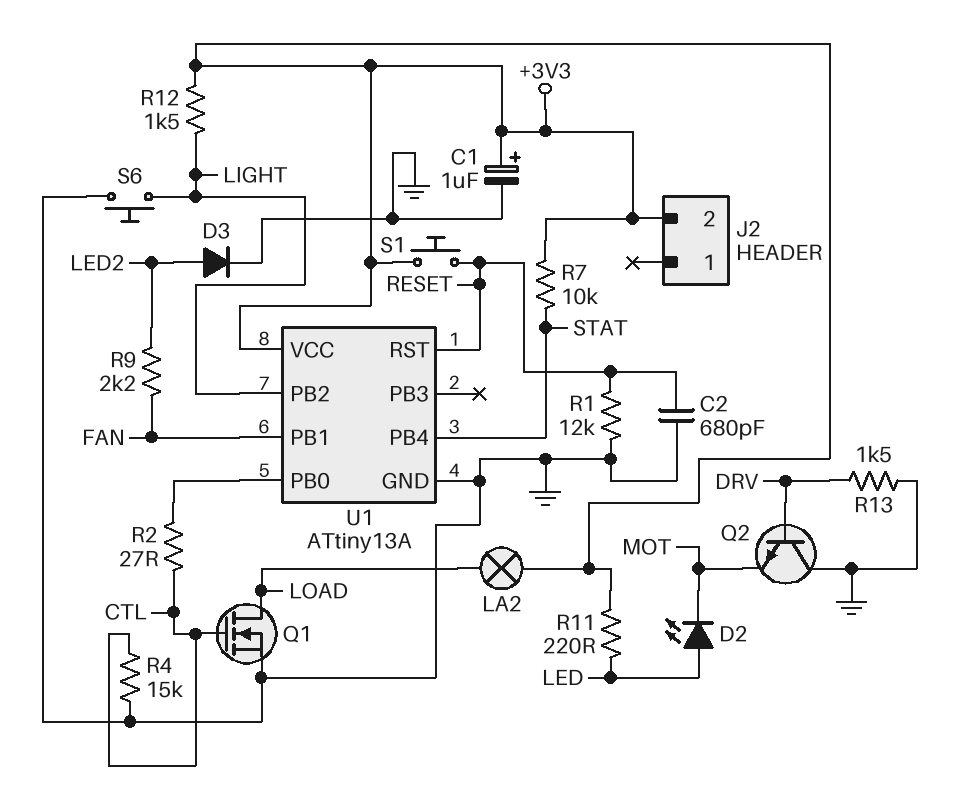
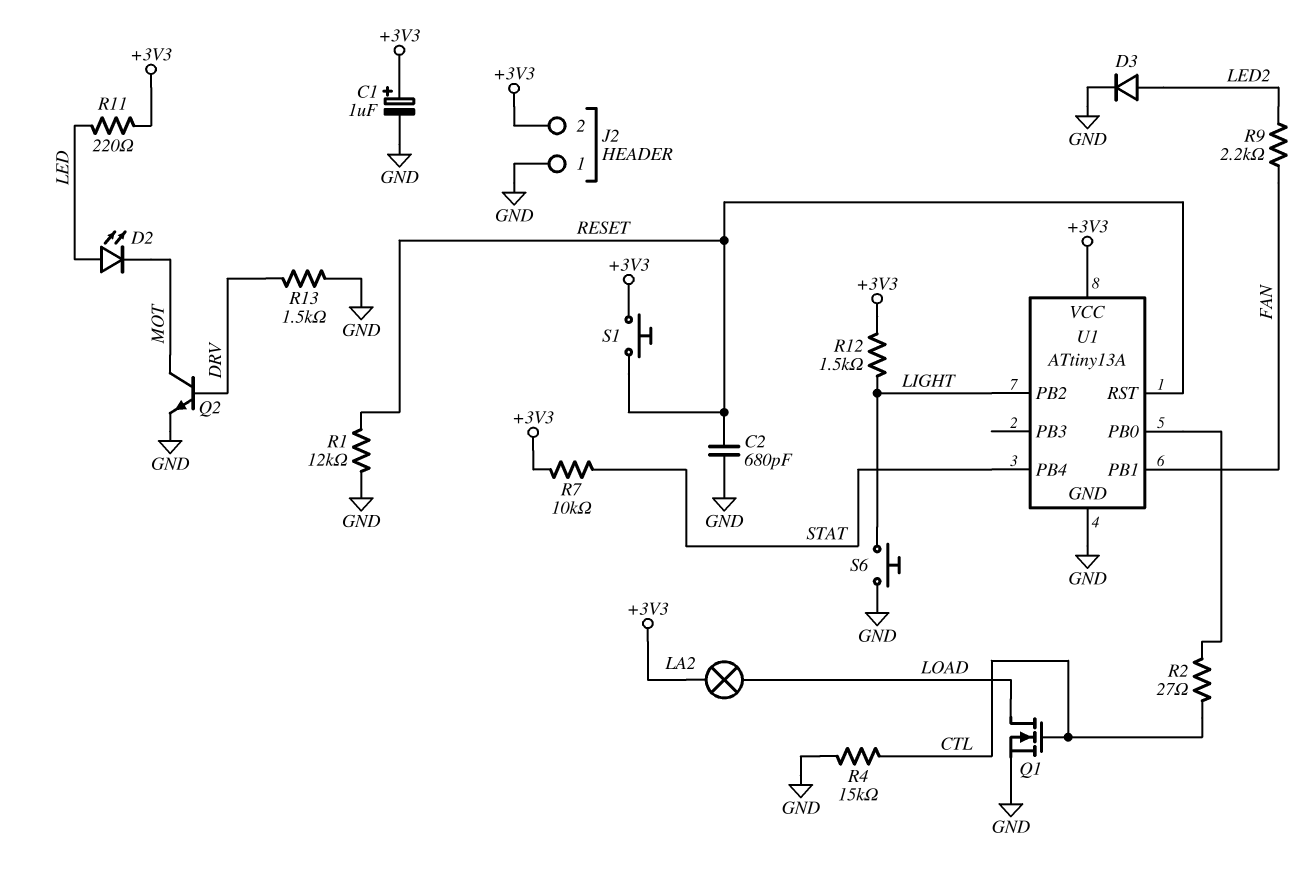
J2 pin 1: none -> GND
Q2: NPN (B DRV, C GND, E MOT) -> NPN (B DRV, C MOT, E GND)

